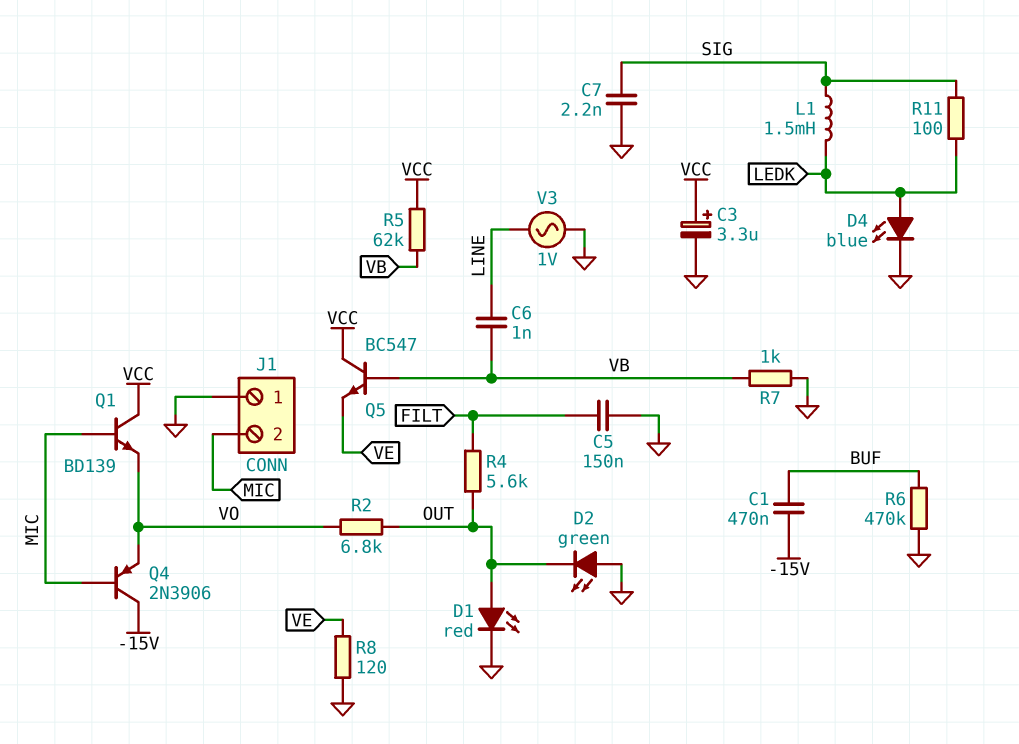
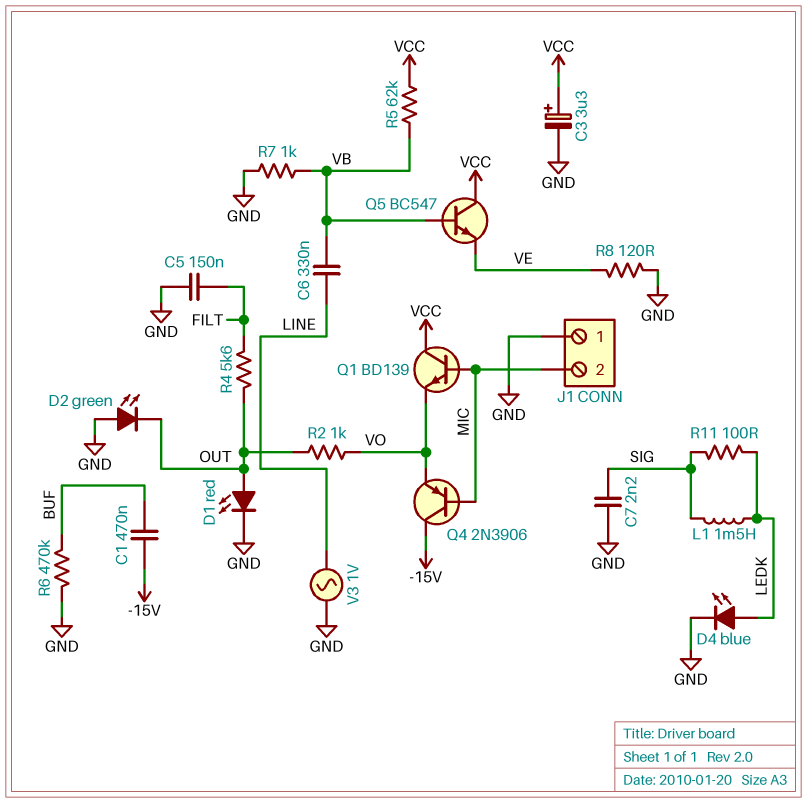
C6: 1nF (LINE, VB) -> 330nF (LINE, VB)
R2: 6.8k (OUT, VO) -> 1k (OUT, VO)

